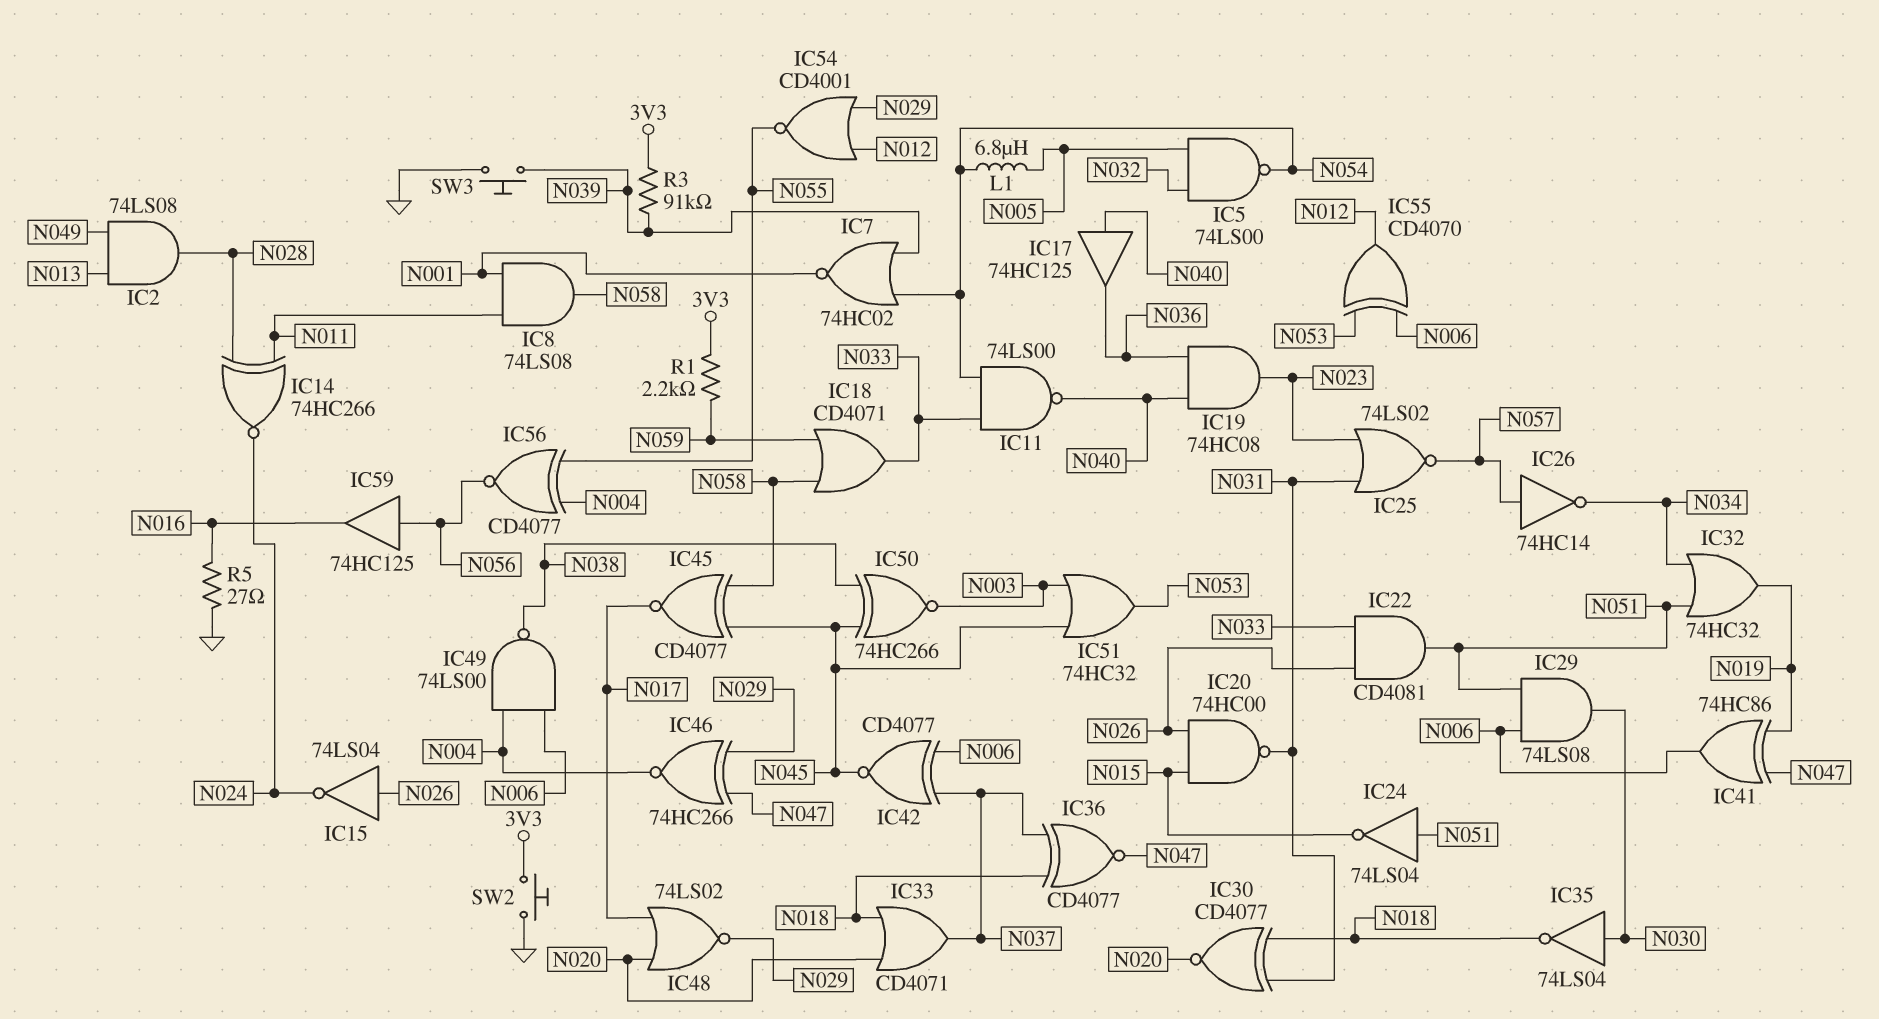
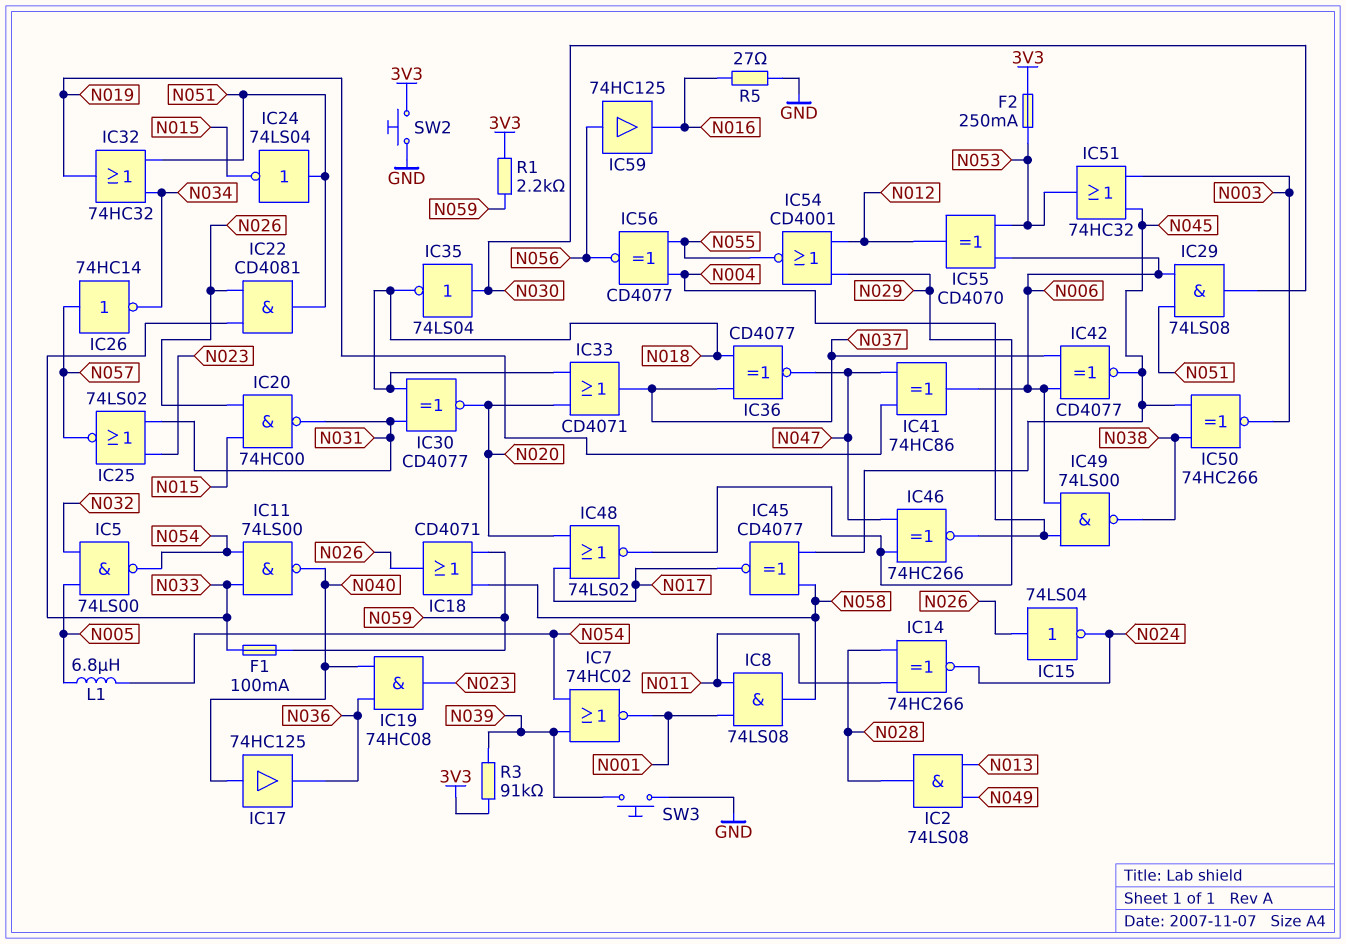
F1: none -> 100mA (N033, N059)
F2: none -> 250mA (3V3, N053)
IC18: OR CD4071 (in N058, in N059, out N033) -> OR CD4071 (in N058, in N059, out N026)

